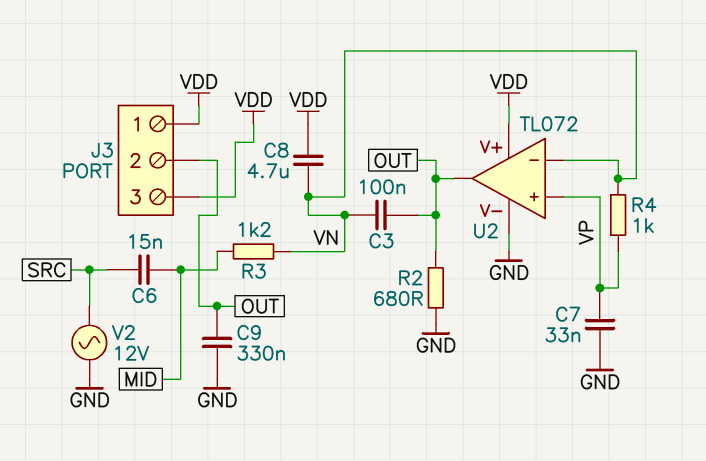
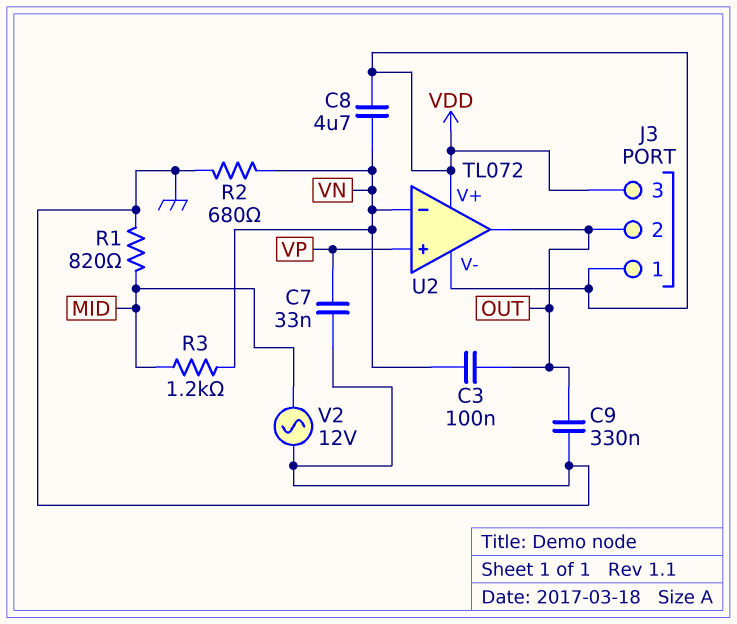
C6: 15nF (MID, SRC) -> none
R1: none -> 820 (GND, MID)
R2: 680 (GND, OUT) -> 680 (GND, VN)
R4: 1k (VN, VP) -> none
U2 pin V-: GND -> VDD
V2: AC 12V (GND, SRC) -> AC 12V (GND, MID)

